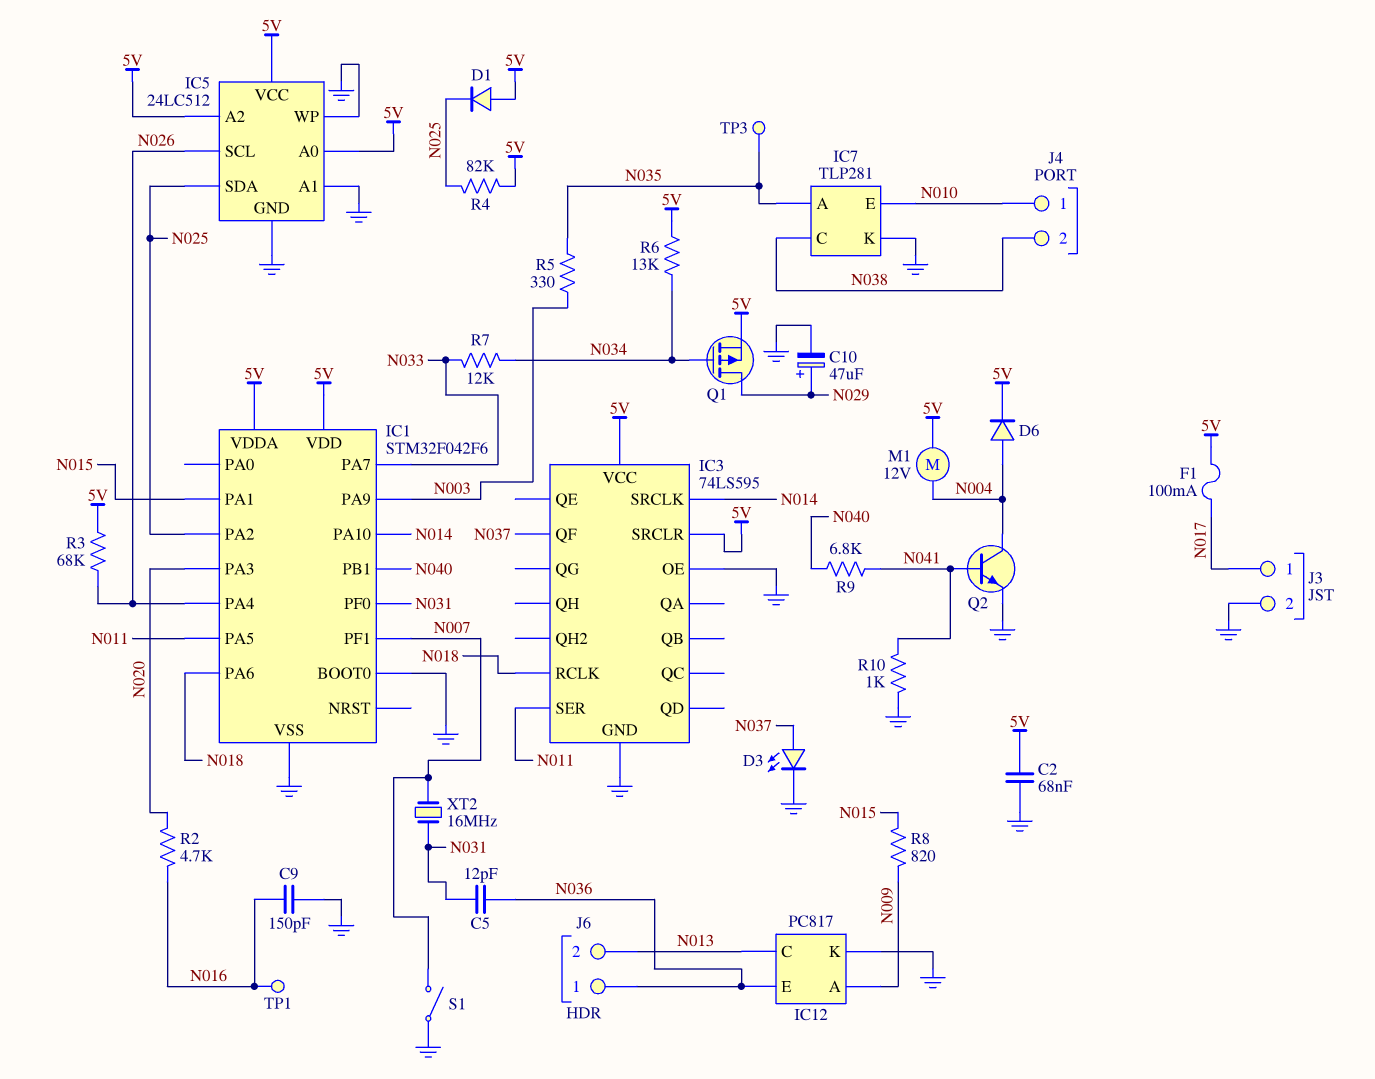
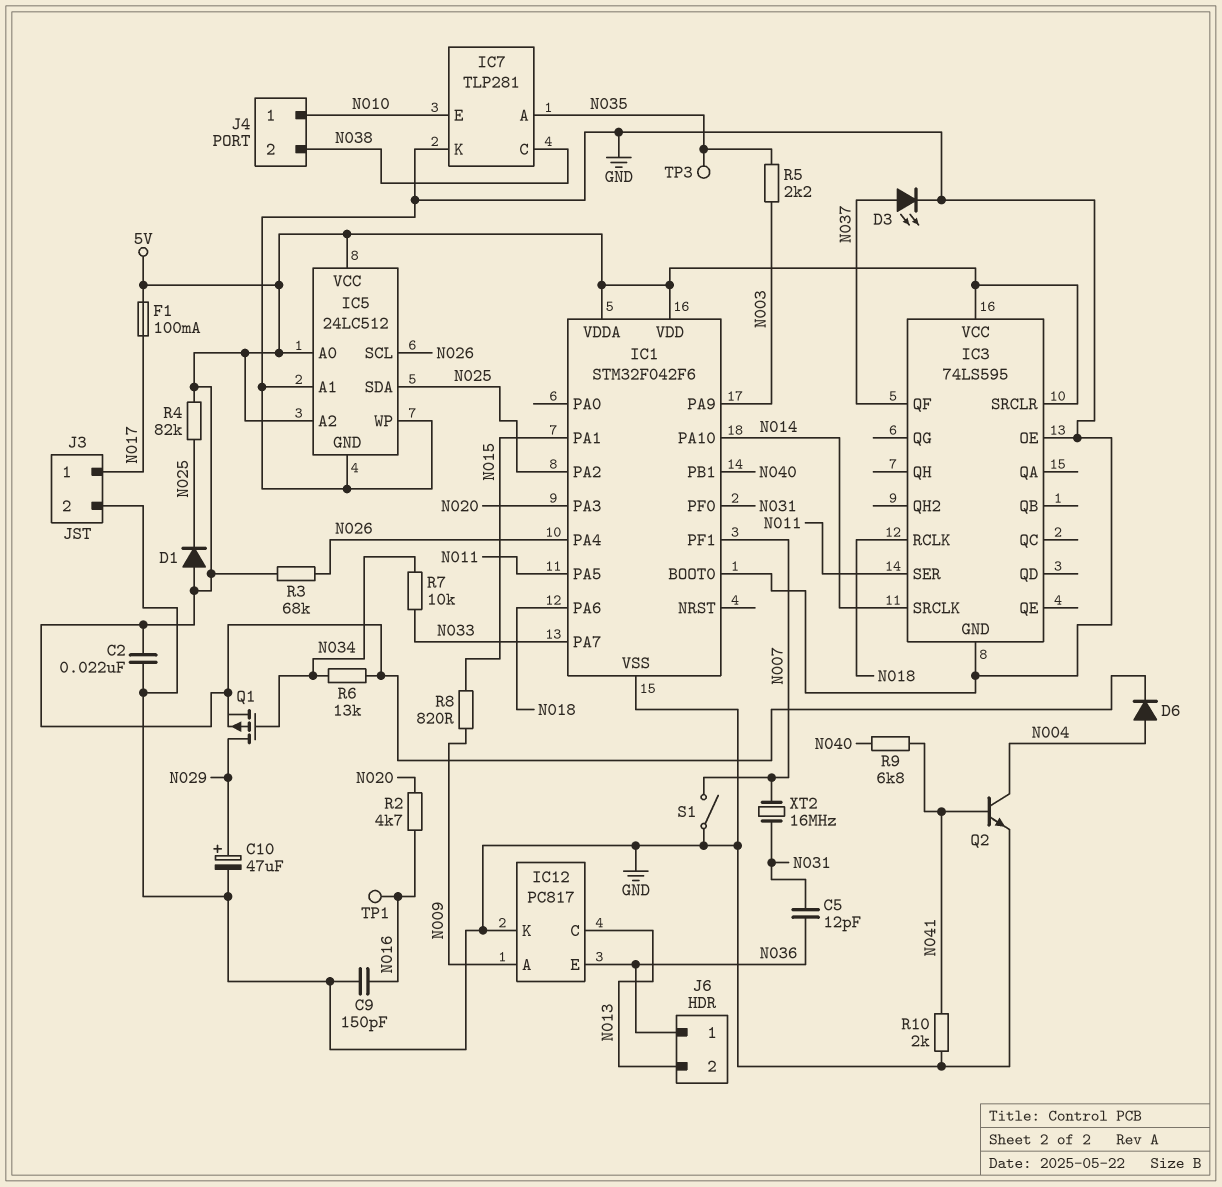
C2: 68nF (5V, GND) -> 22nF (5V, GND)
M1: motor 12V (5V, N004) -> none
R5: 330 (N003, N035) -> 2.2k (N003, N035)
R7: 12k (N033, N034) -> 10k (N033, N034)
R10: 1k (GND, N041) -> 2k (GND, N041)

